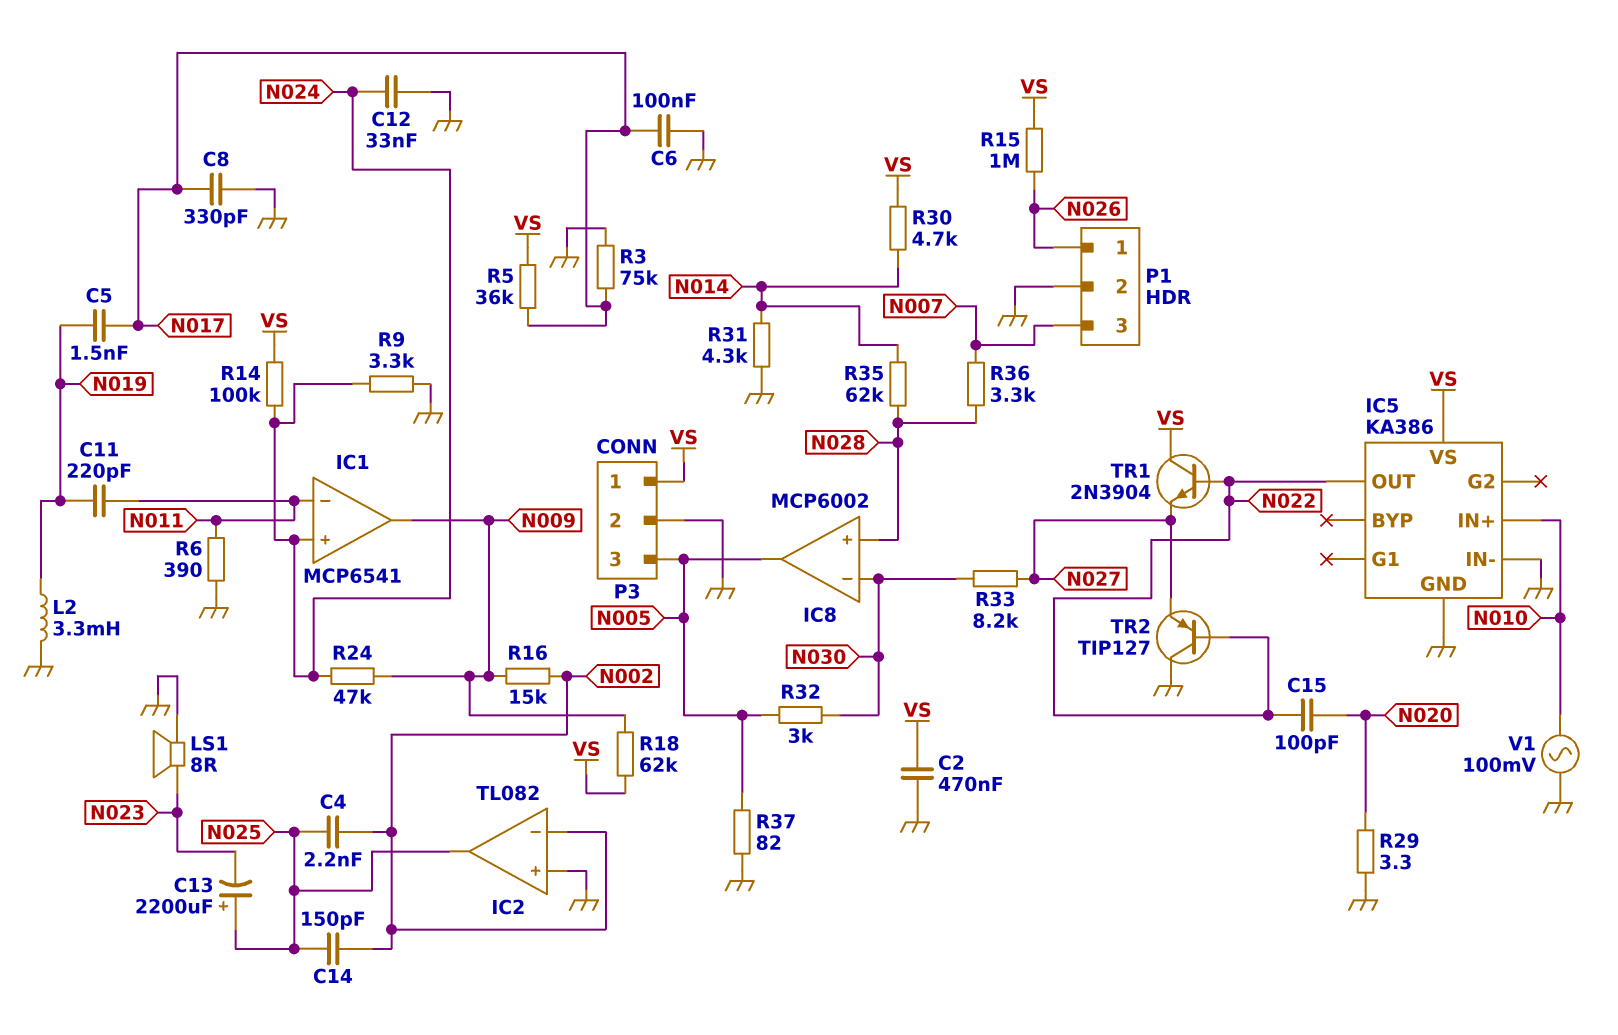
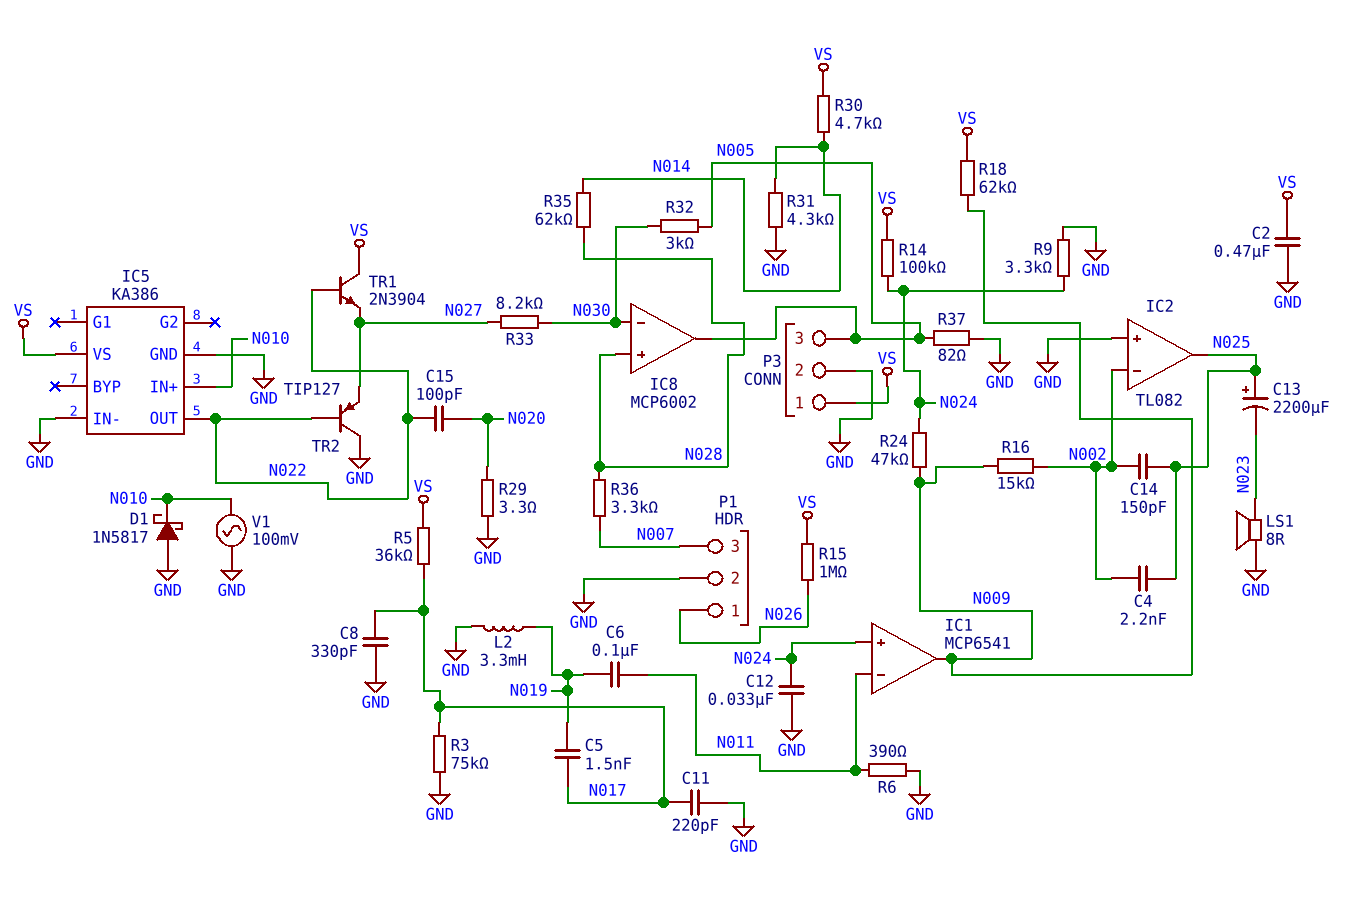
C6: 100nF (GND, N017) -> 100nF (N011, N019)
C11: 220pF (N011, N019) -> 220pF (GND, N017)
D1: none -> schottky 1N5817 (A GND, K N010)

